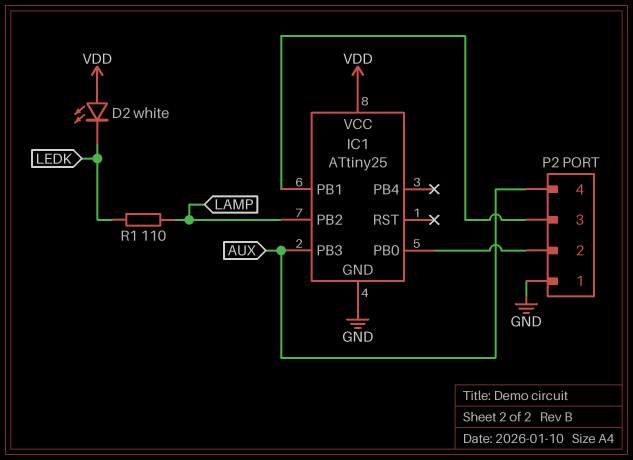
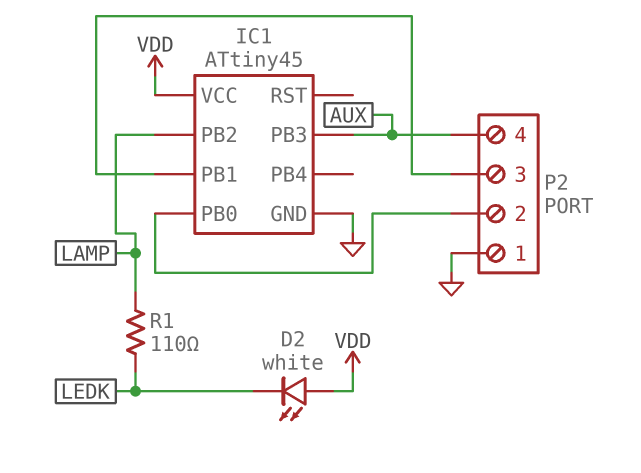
IC1: ATtiny25 -> ATtiny45

